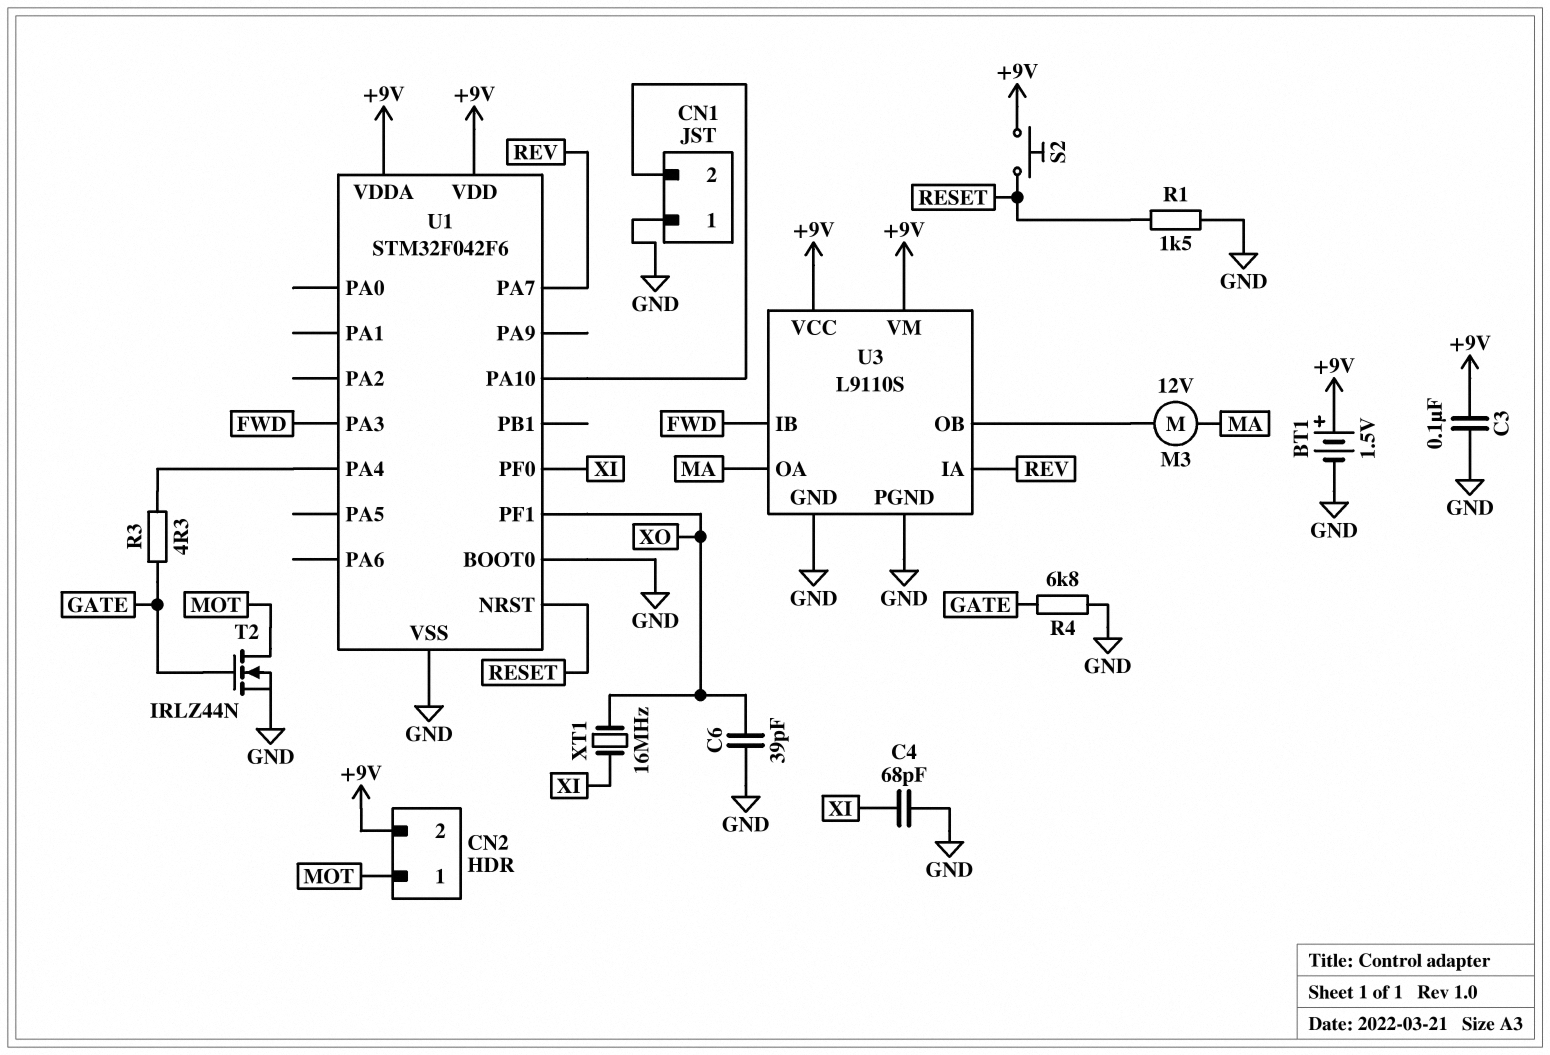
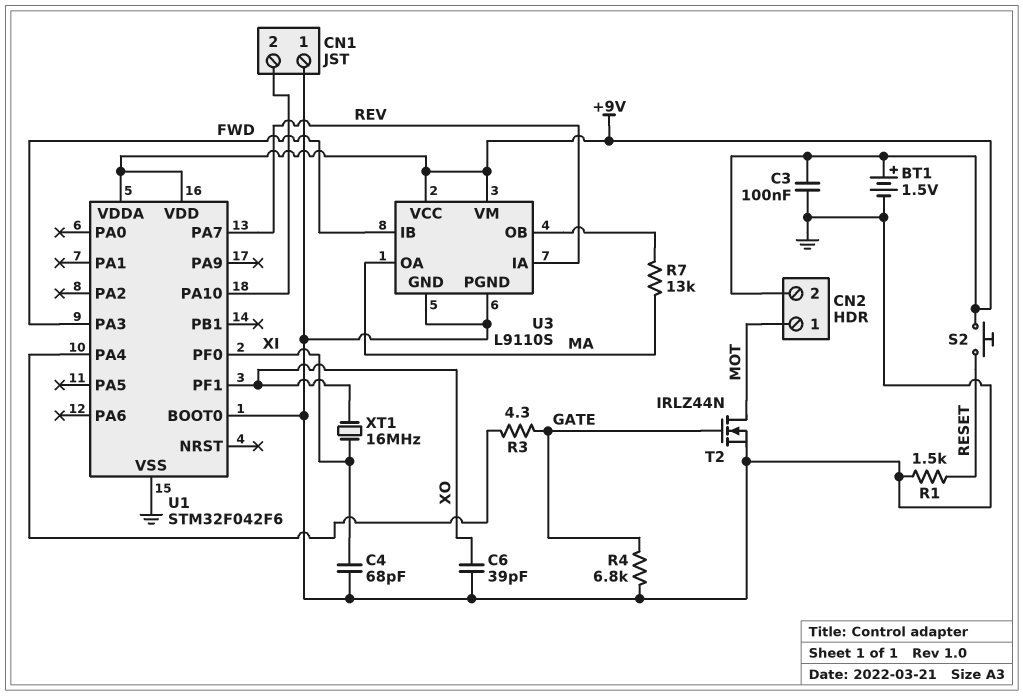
M3: motor 12V (MA, U3/OB) -> none
R7: none -> 13k (MA, U3/OB)
U1 pin NRST: RESET -> none

